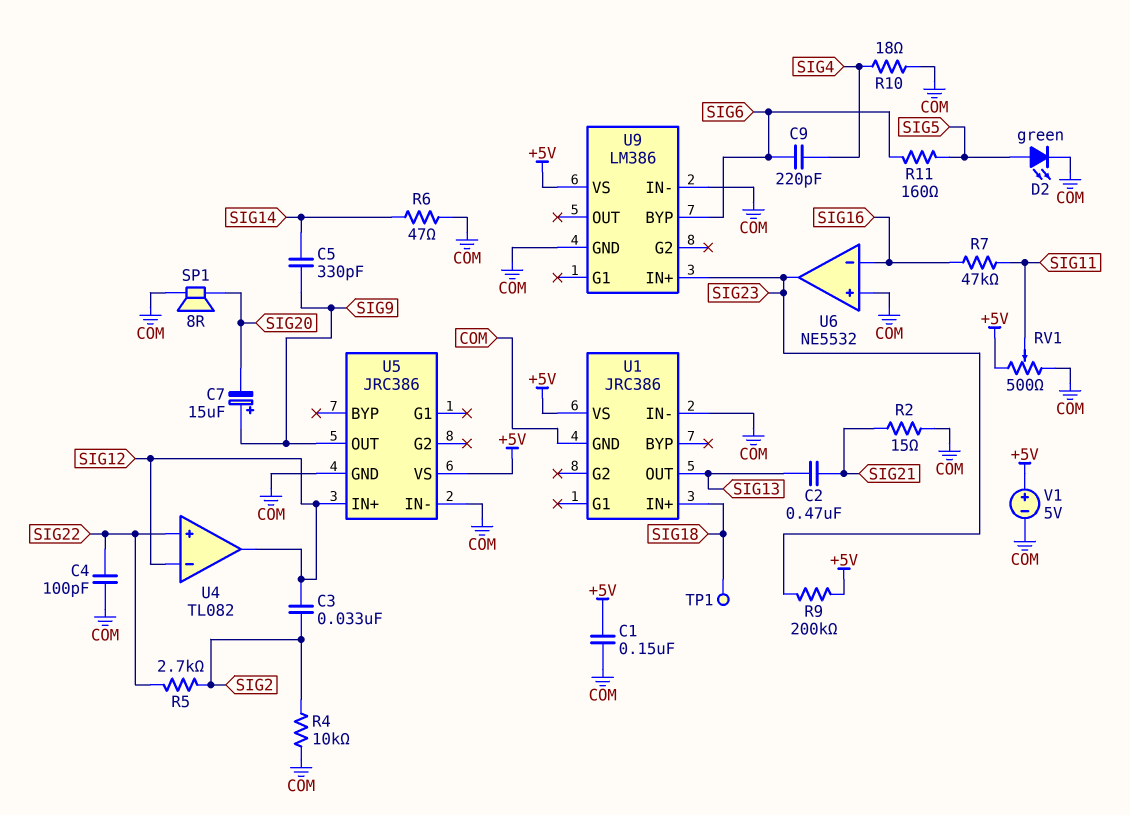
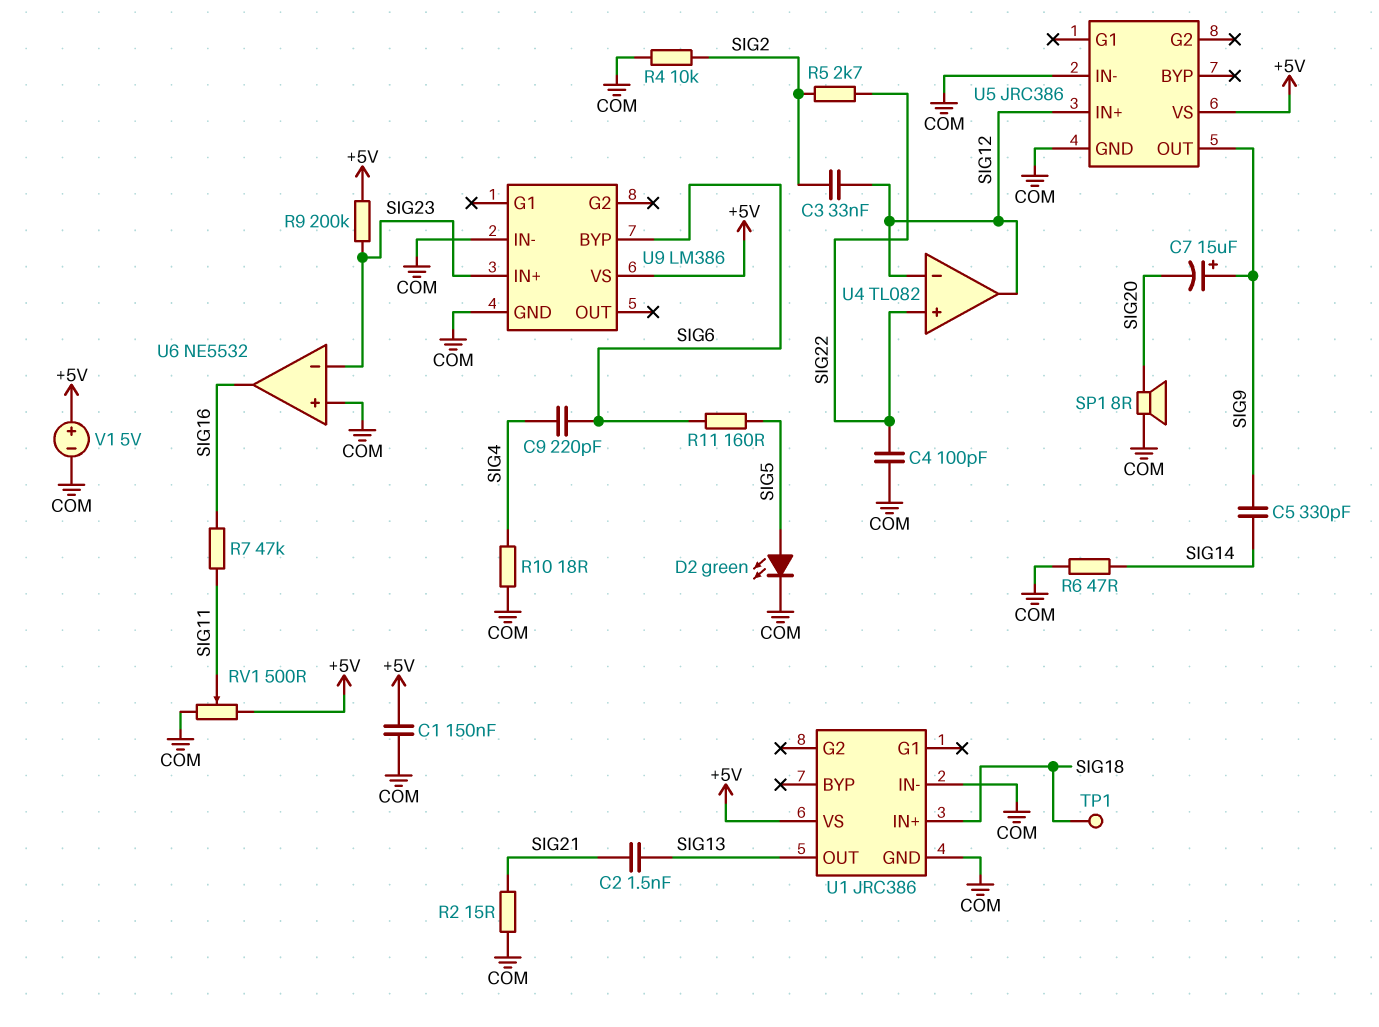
C2: 470nF (SIG13, SIG21) -> 1.5nF (SIG13, SIG21)
U6 pin in-: SIG16 -> SIG23
U6 pin out: SIG23 -> SIG16

